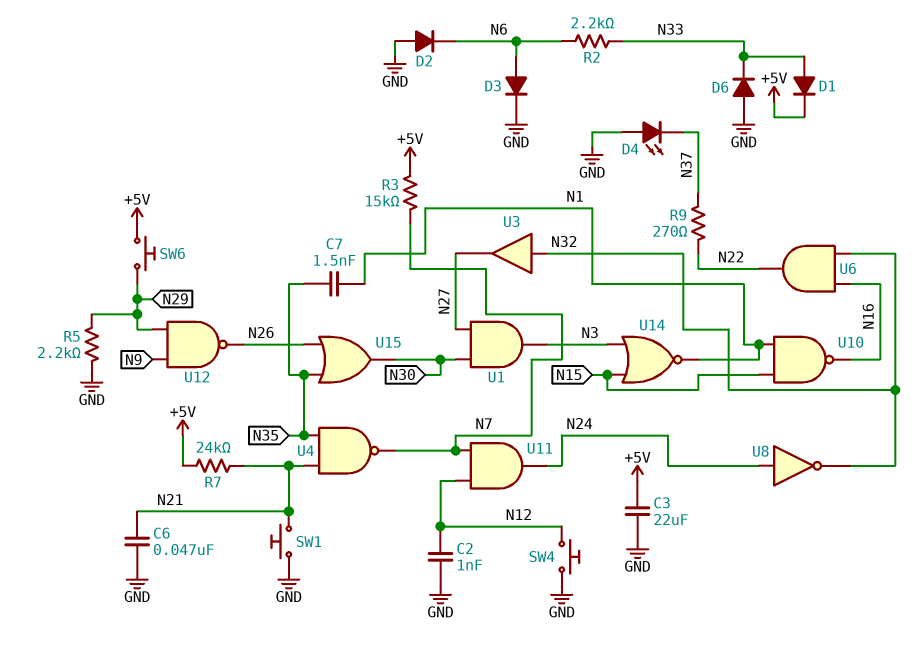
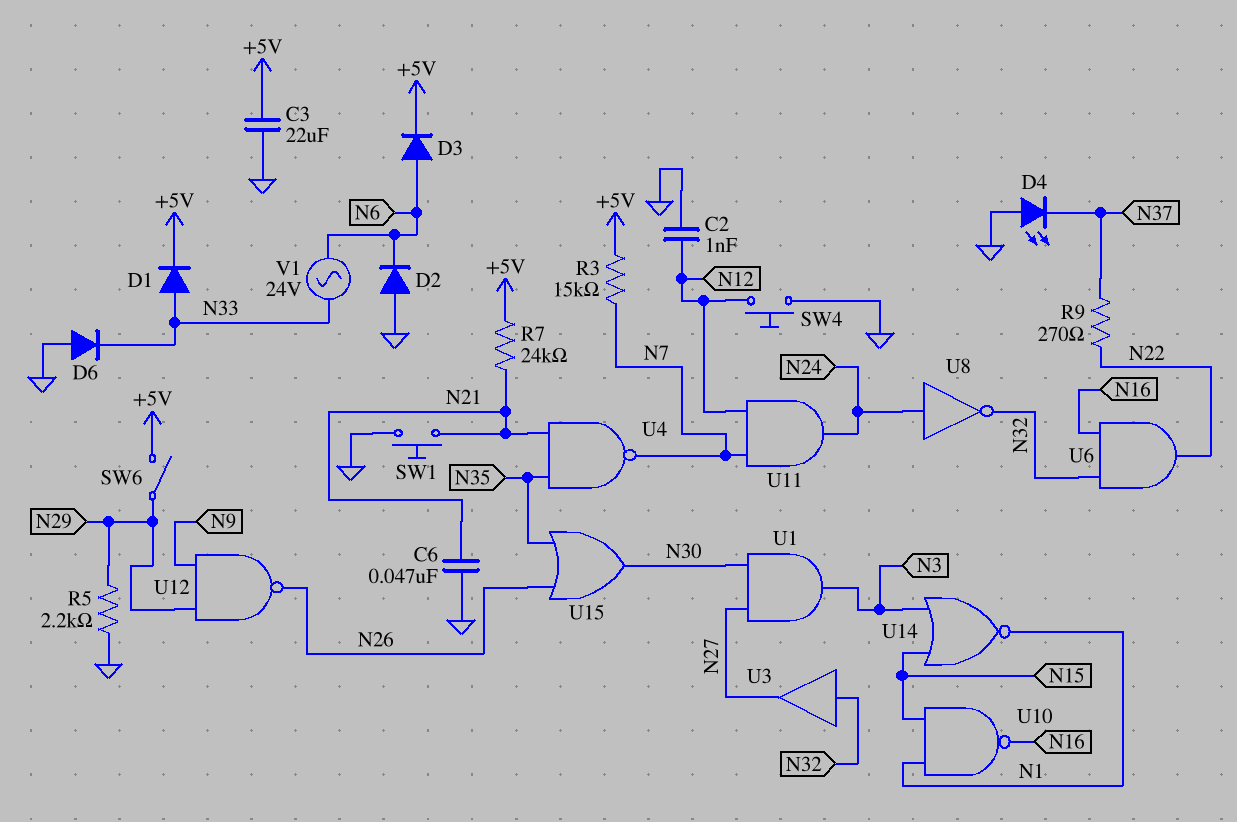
C7: 1.5nF (N1, N35) -> none
D3: diode (A N6, K GND) -> diode (A N6, K +5V)
R2: 2.2k (N6, N33) -> none
SW6: button (+5V, N29) -> switch (+5V, N29)
V1: none -> AC 24V (N6, N33)

